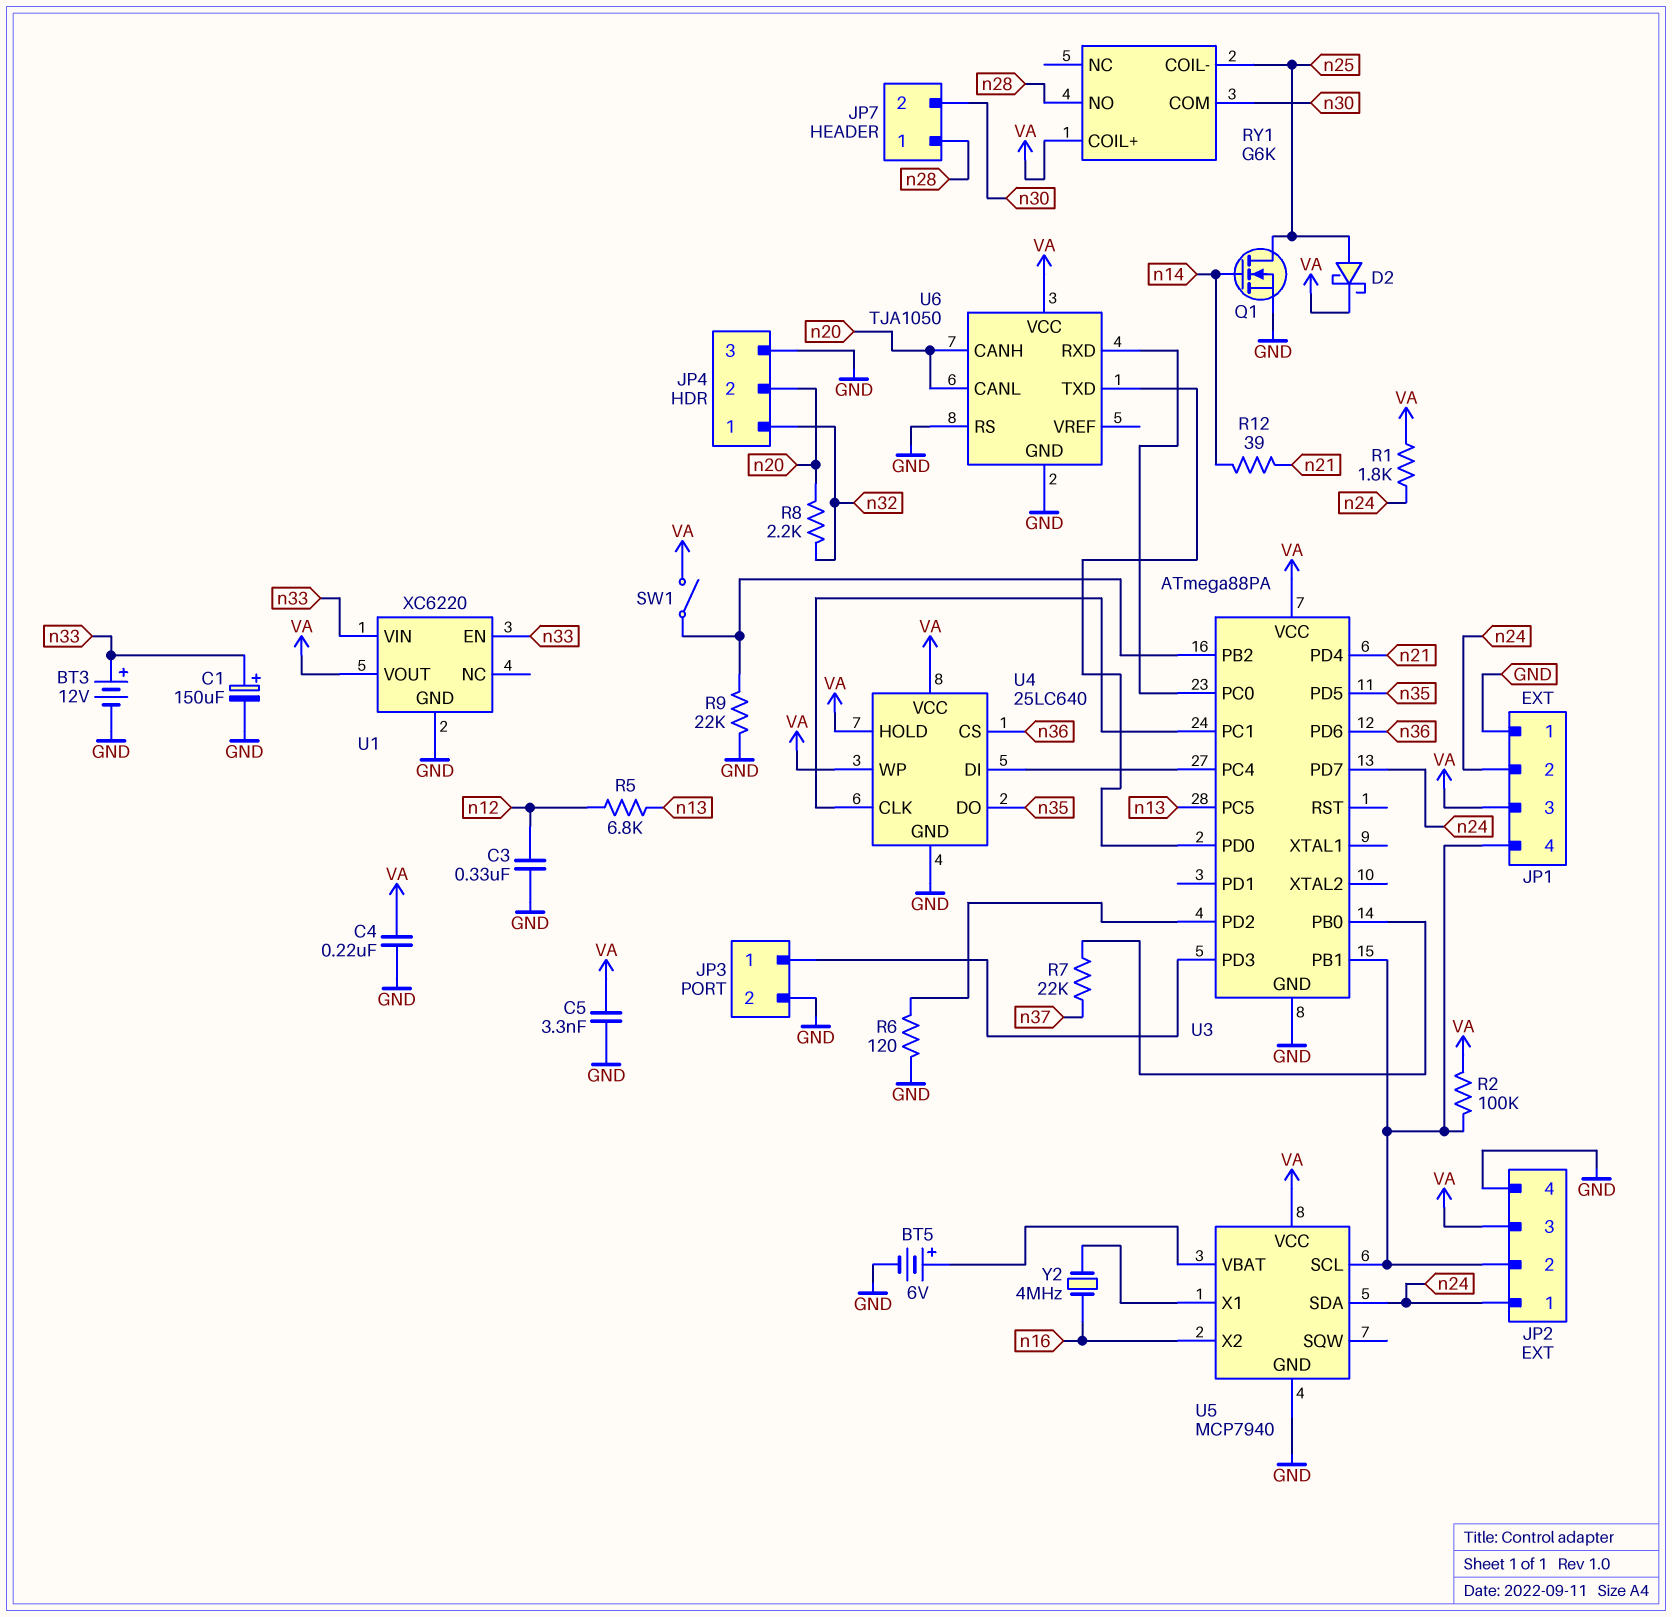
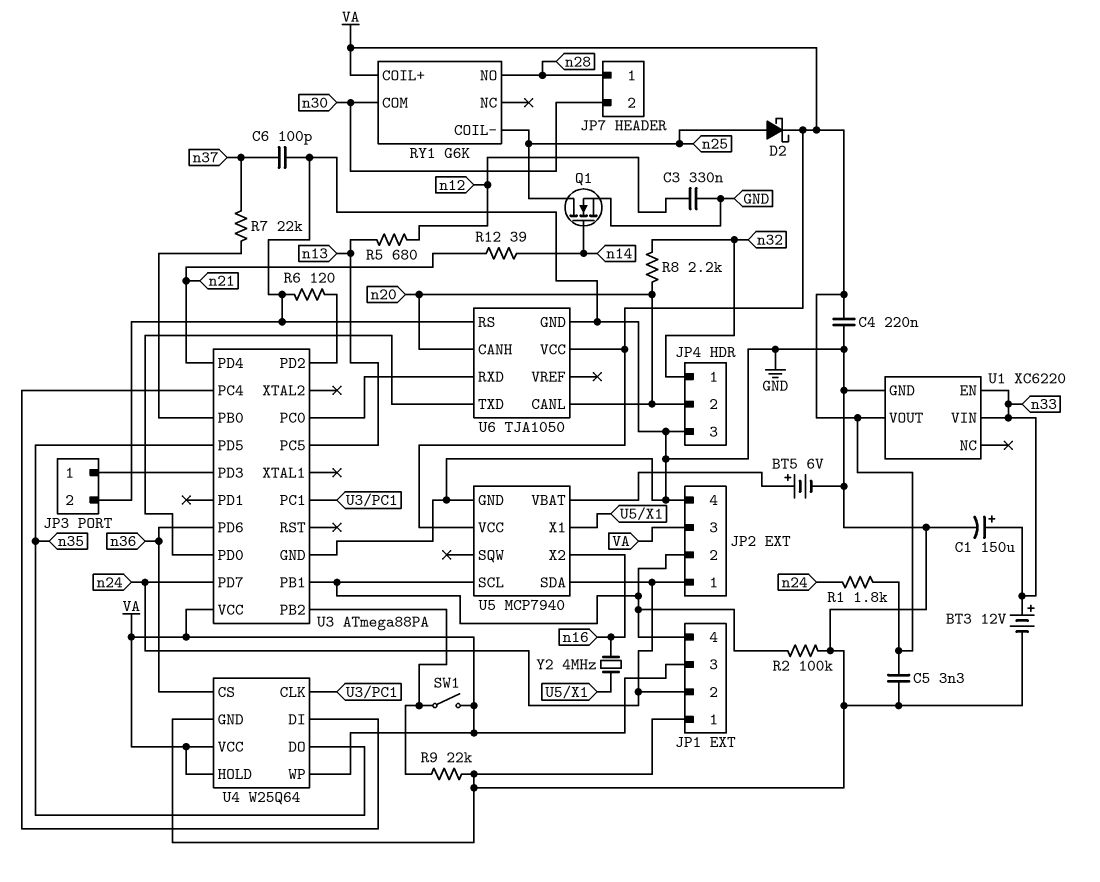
C6: none -> 100pF (GND, n37)
R2: 100k (JP1/4, VA) -> 100k (GND, JP1/4)
R5: 6.8k (n12, n13) -> 680 (n12, n13)
U4: 25LC640 -> W25Q64

